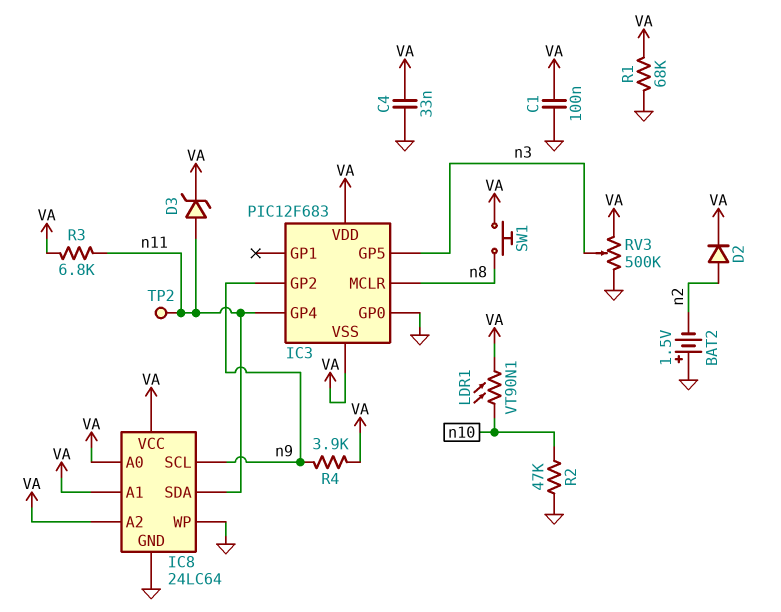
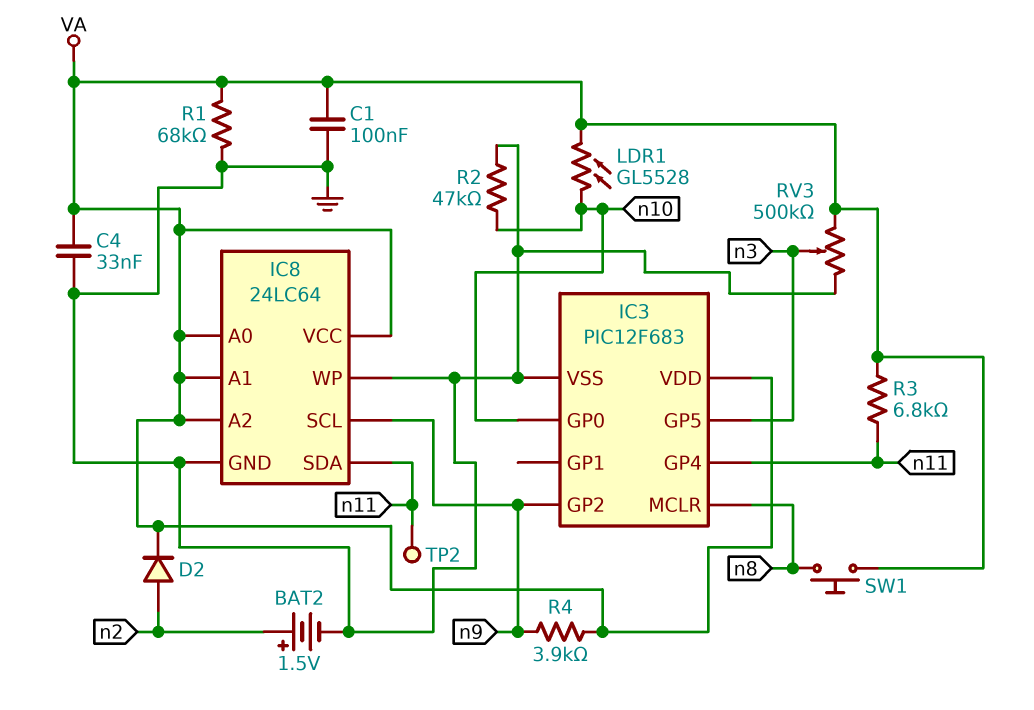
BAT2: 1.5V (plus GND, minus n2) -> 1.5V (plus n2, minus GND)
D3: zener (A n11, K VA) -> none
IC3 pin GP0: GND -> n10
IC3 pin VSS: VA -> GND
LDR1: VT90N1 (VA, n10) -> GL5528 (VA, n10)

